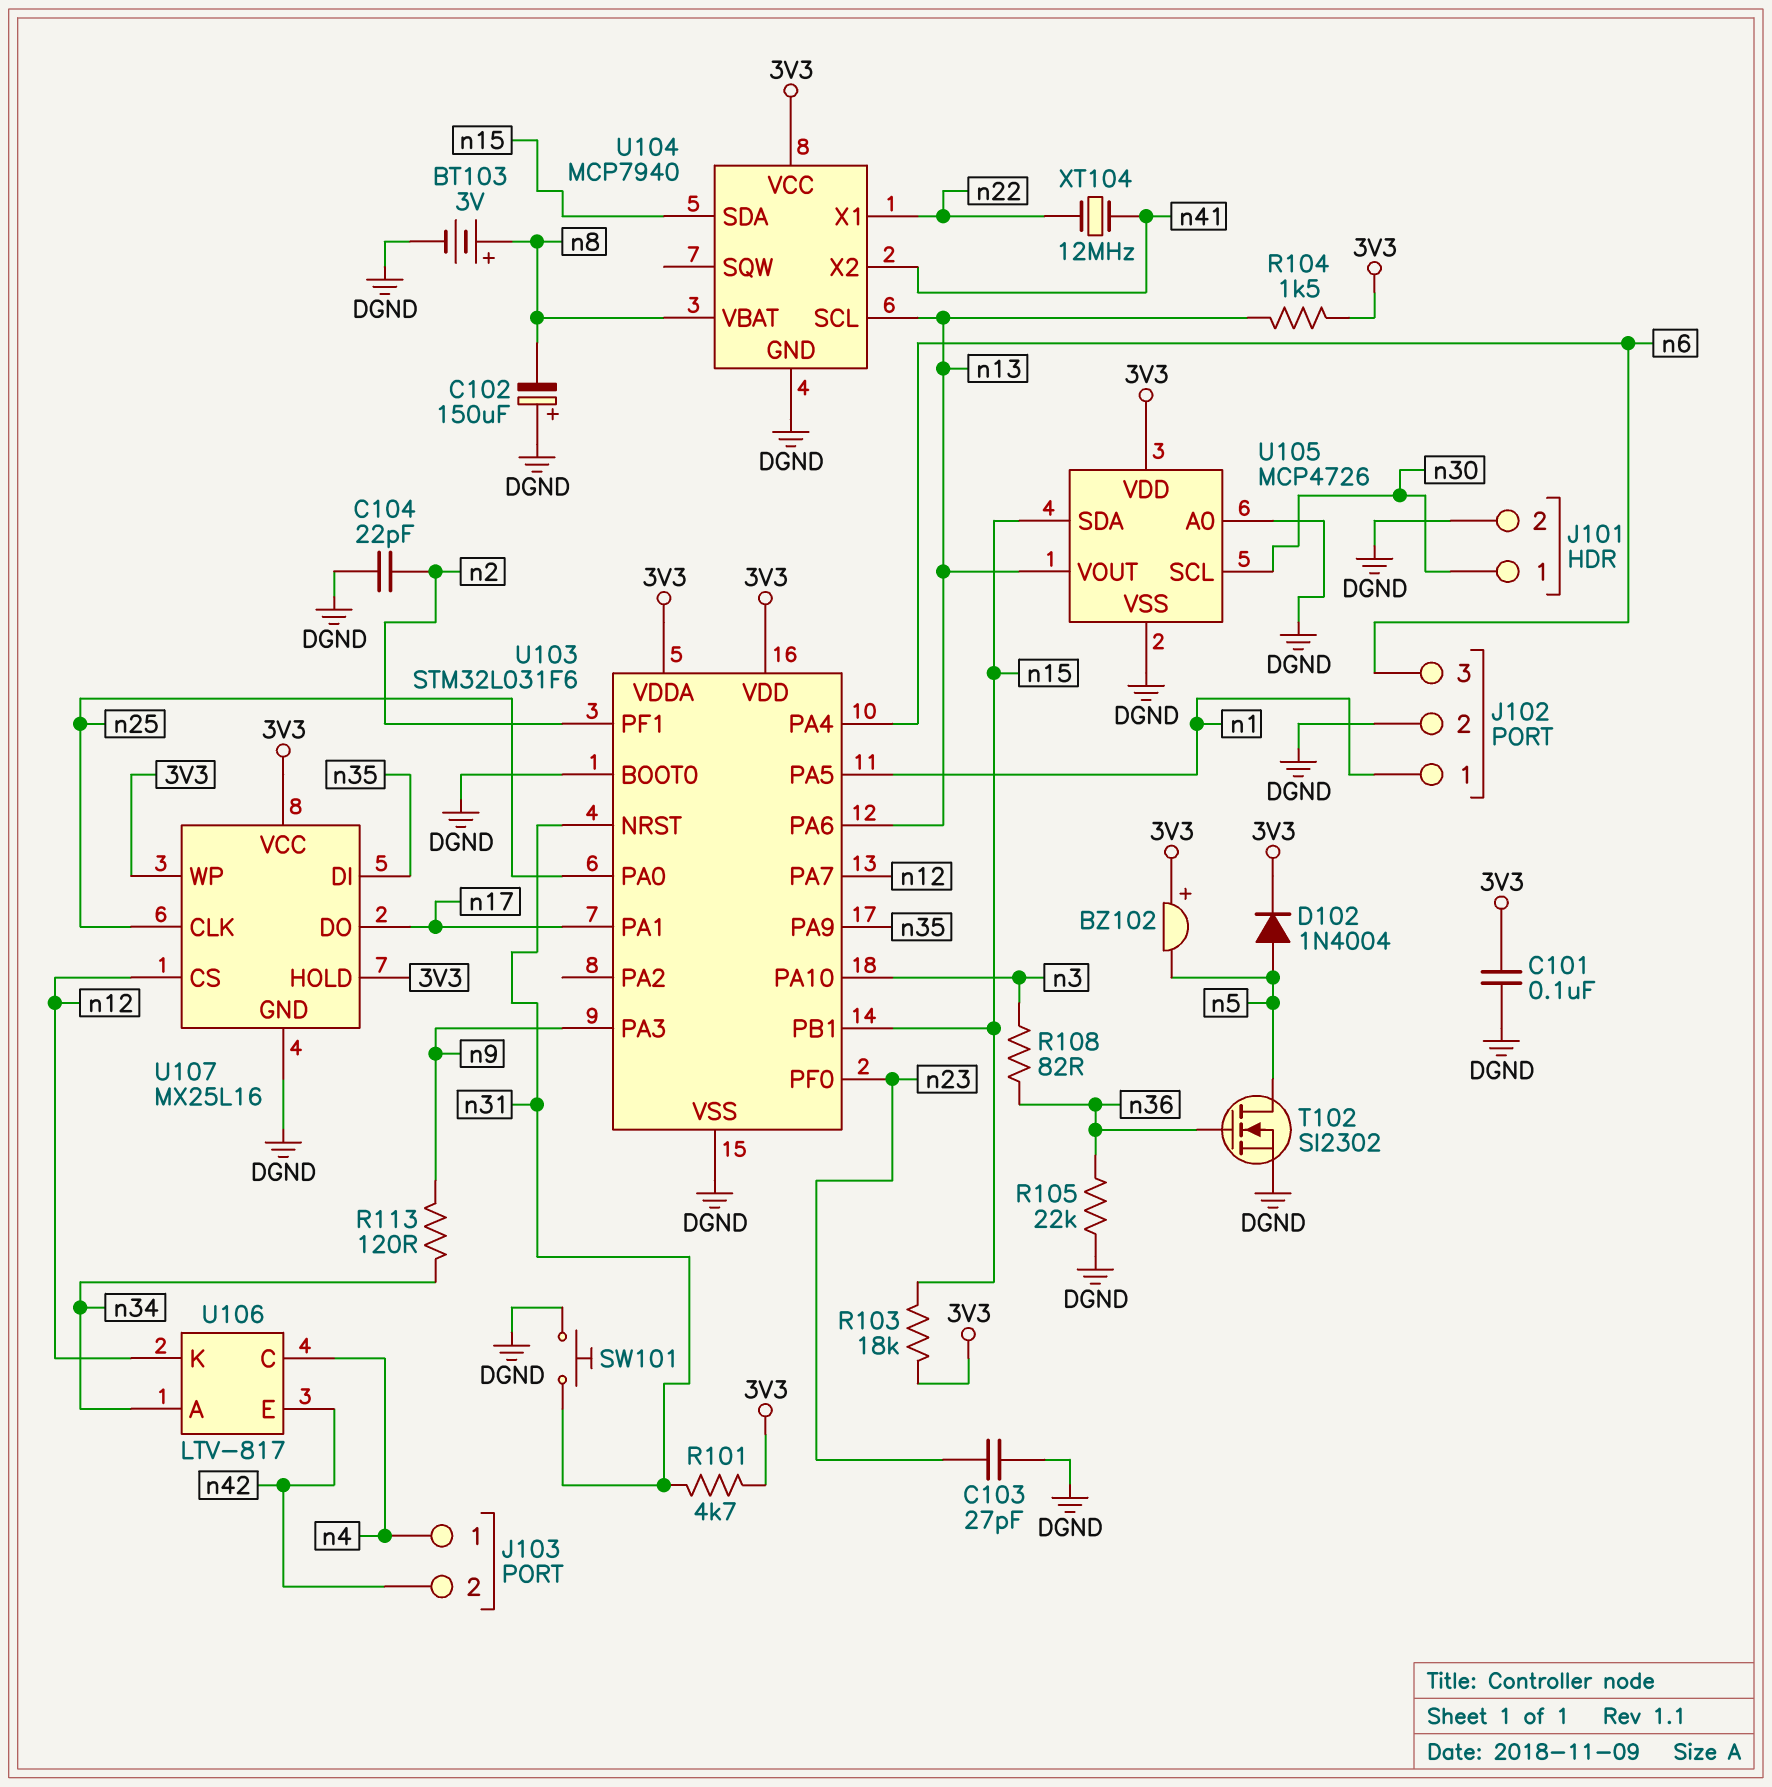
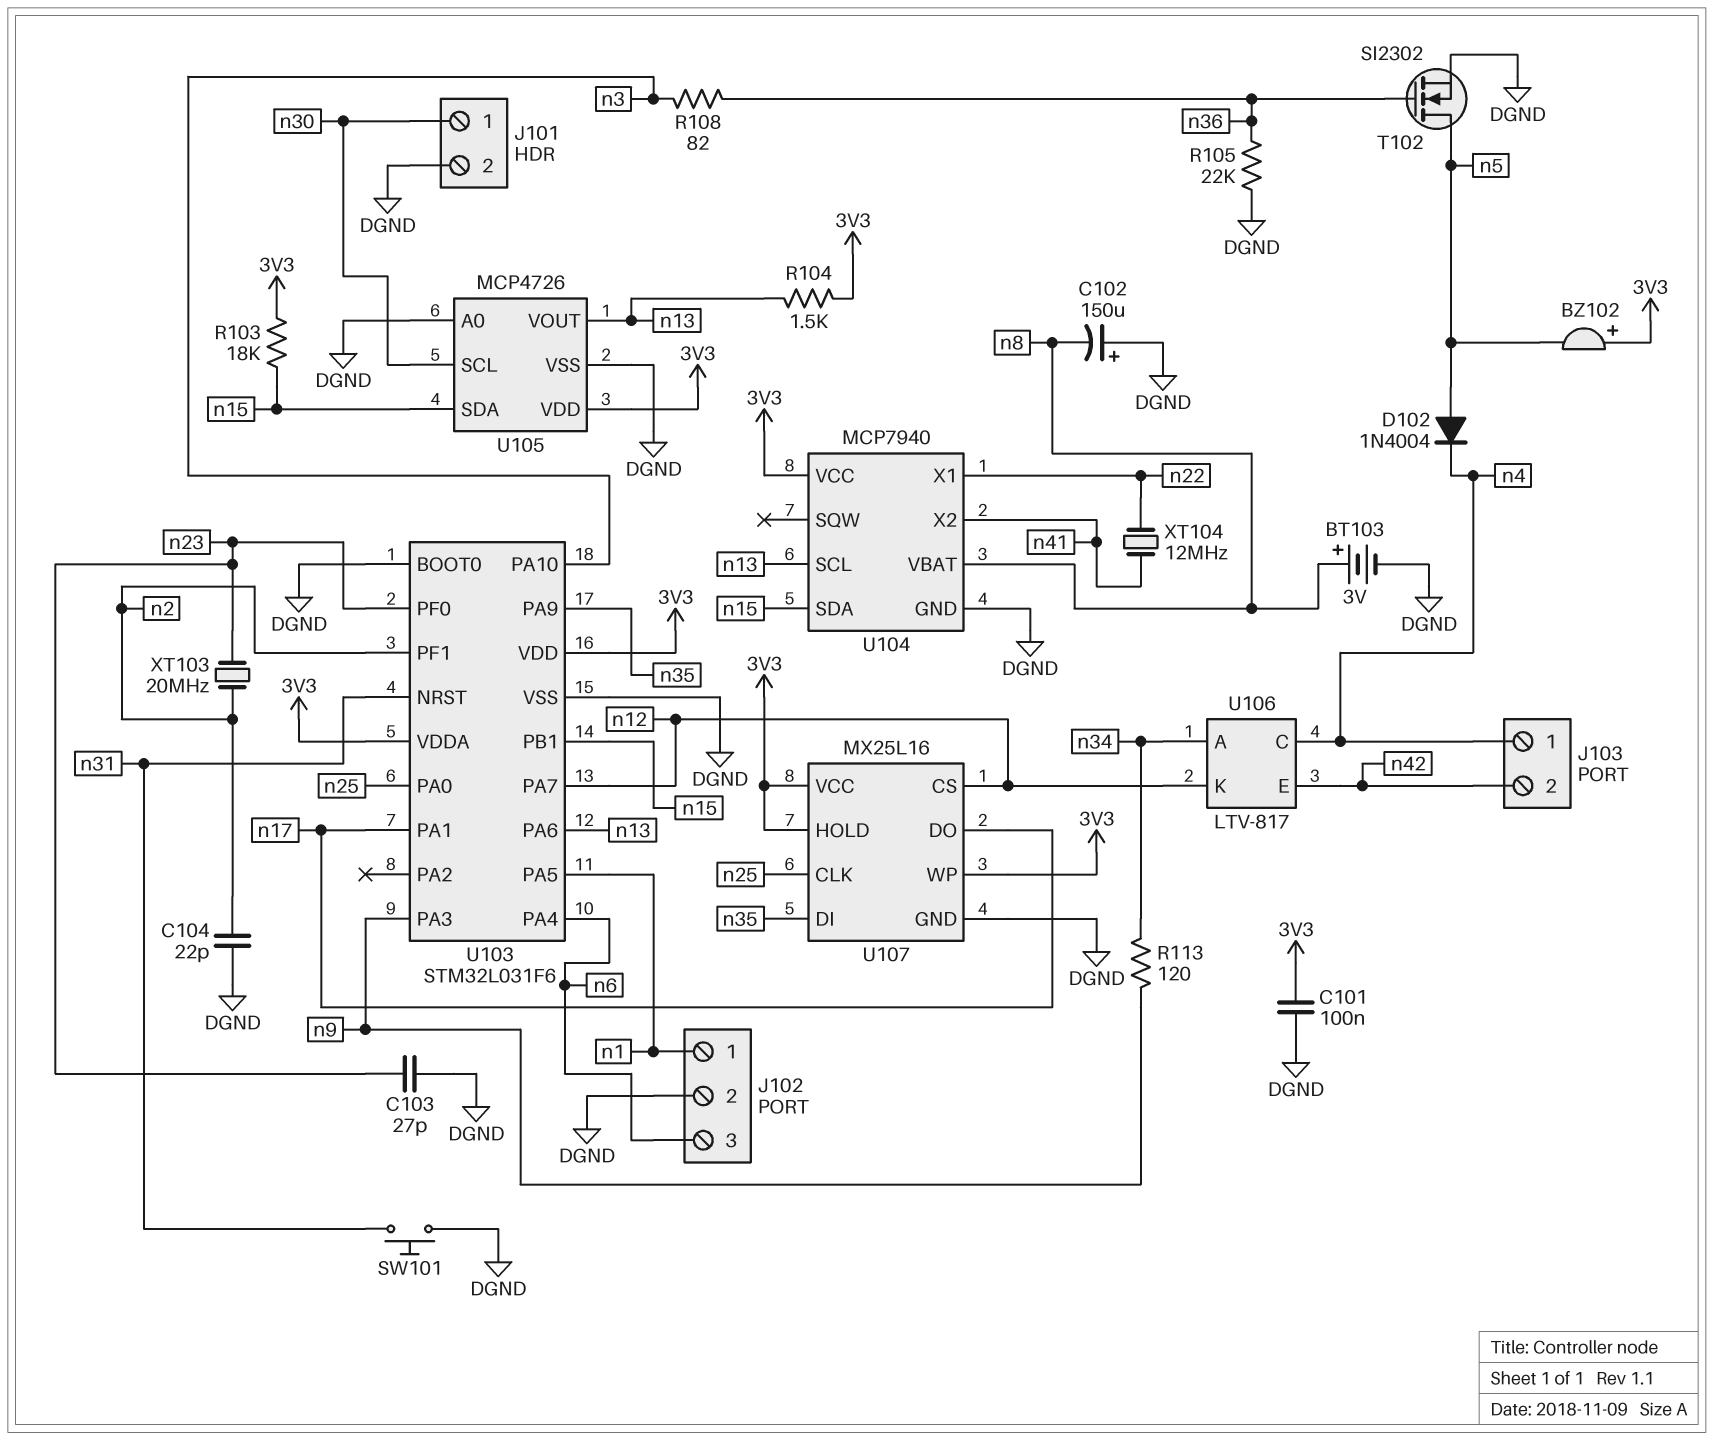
D102: diode 1N4004 (A n5, K 3V3) -> diode 1N4004 (A n5, K n4)
R101: 4.7k (3V3, n31) -> none
XT103: none -> 20MHz (n2, n23)

